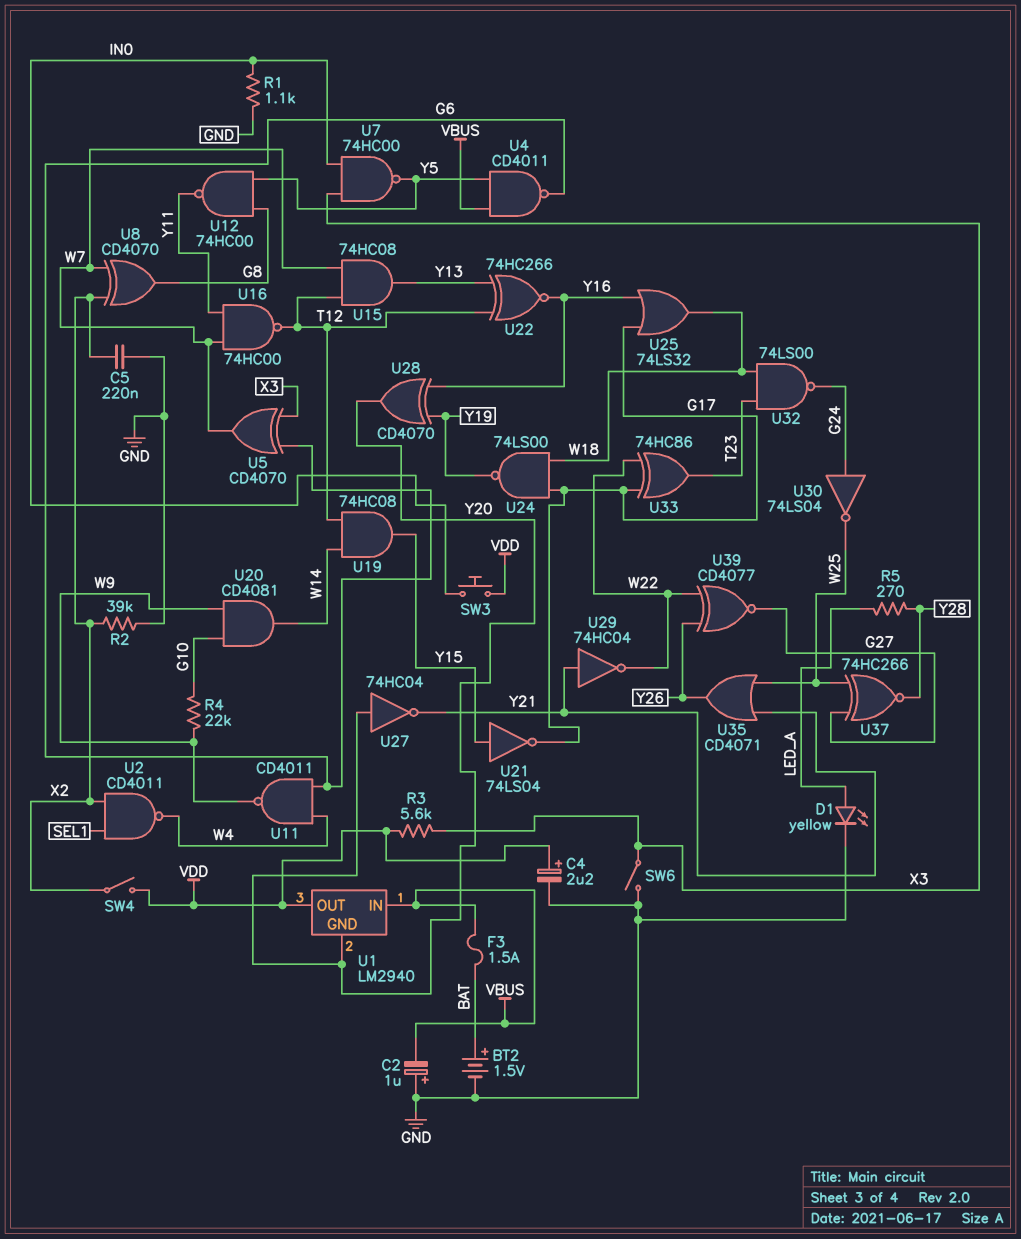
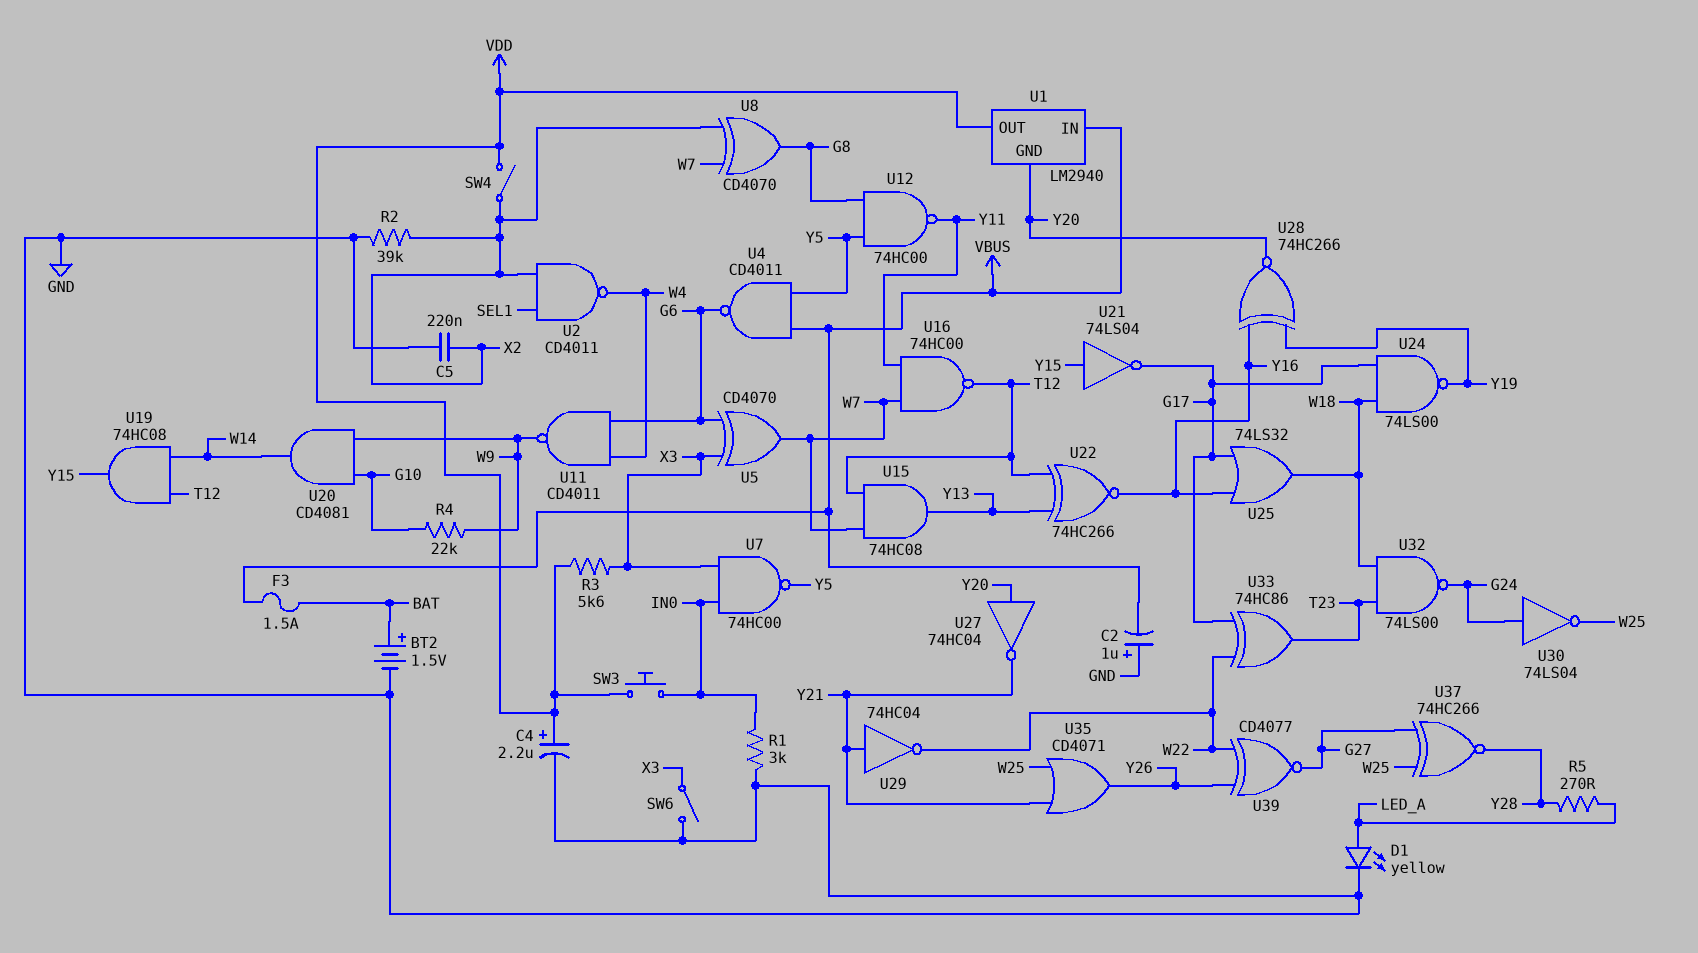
R1: 1.1k (GND, IN0) -> 3k (GND, IN0)
U28: XOR CD4070 (in Y16, in Y19, out Y20) -> XNOR 74HC266 (in Y16, in Y19, out Y20)

